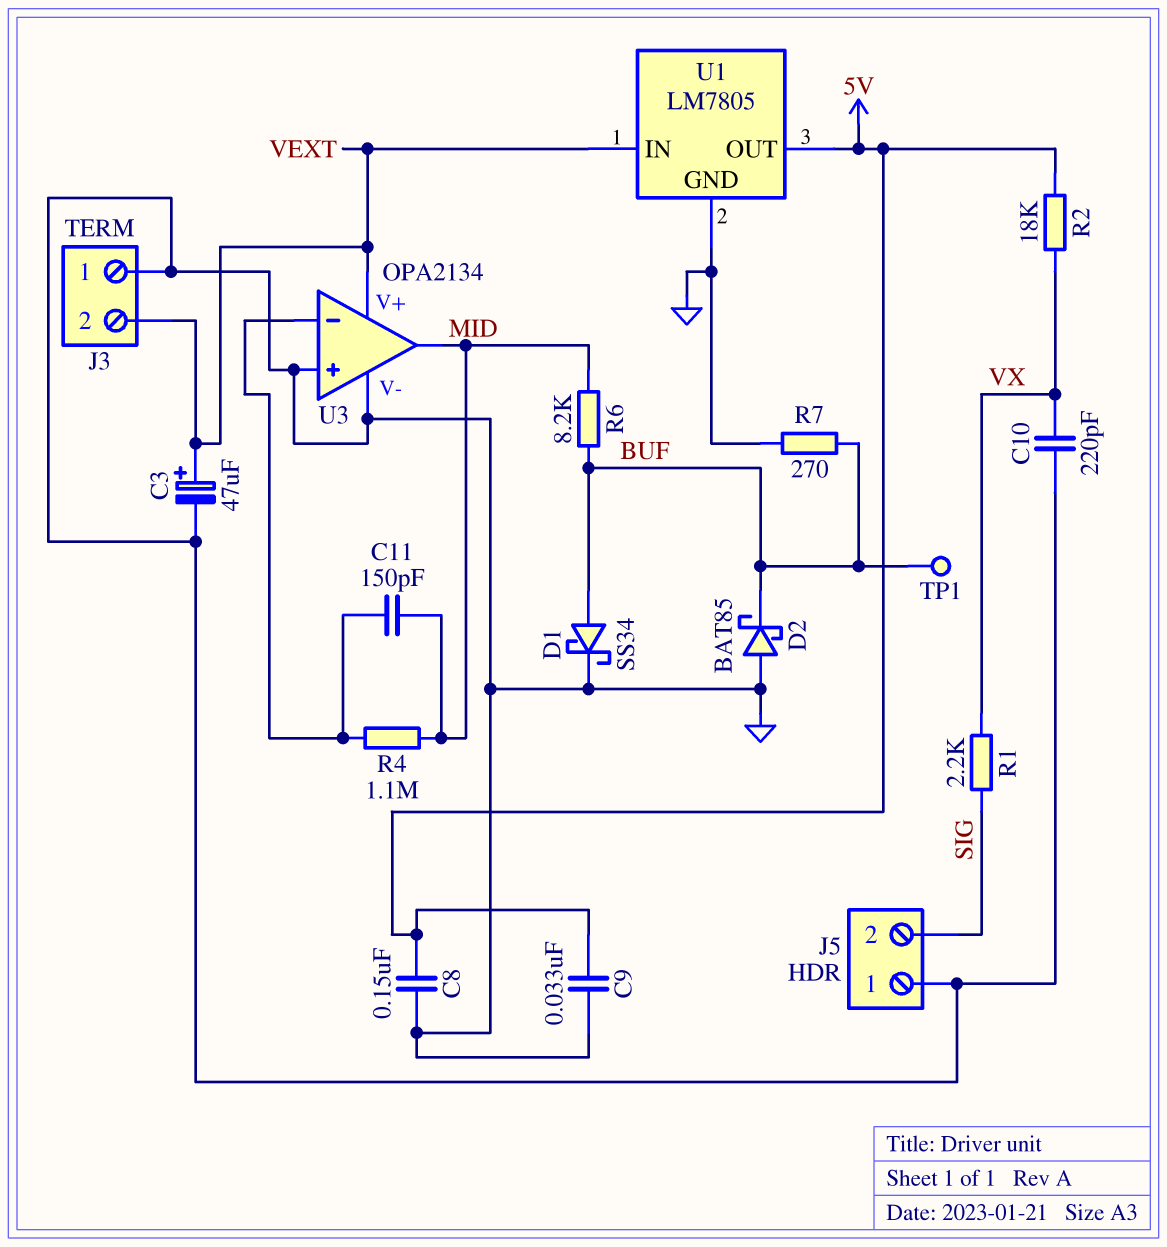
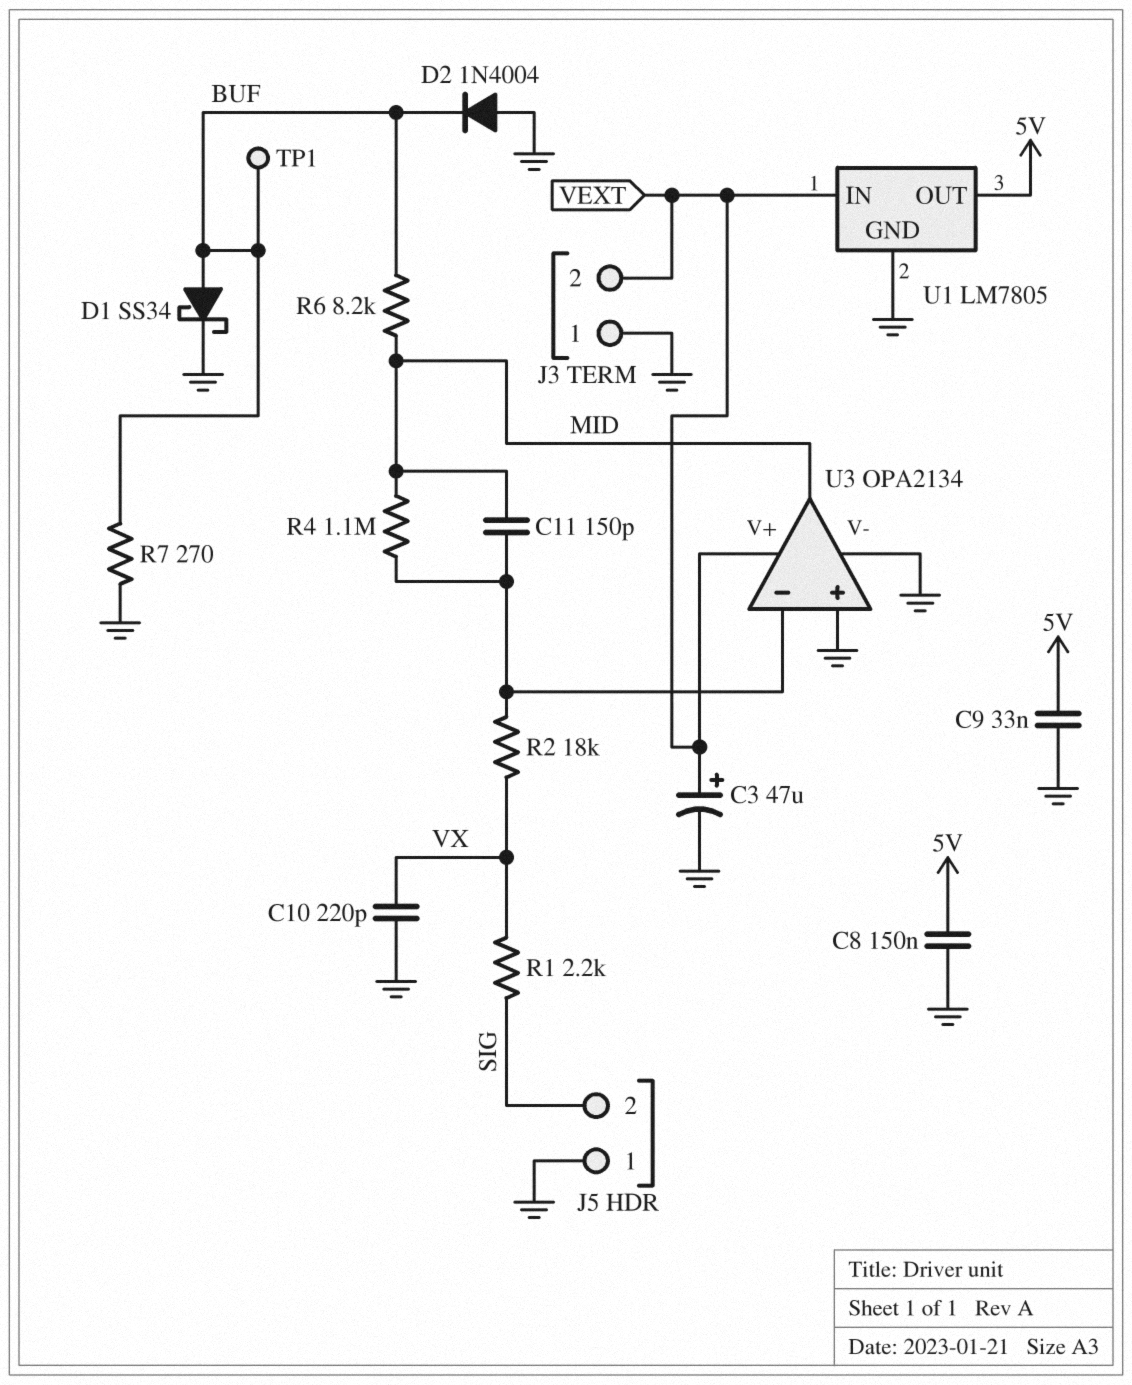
D2: schottky BAT85 (A GND, K BUF) -> diode 1N4004 (A GND, K BUF)
R2: 18k (5V, VX) -> 18k (U3/in-, VX)

